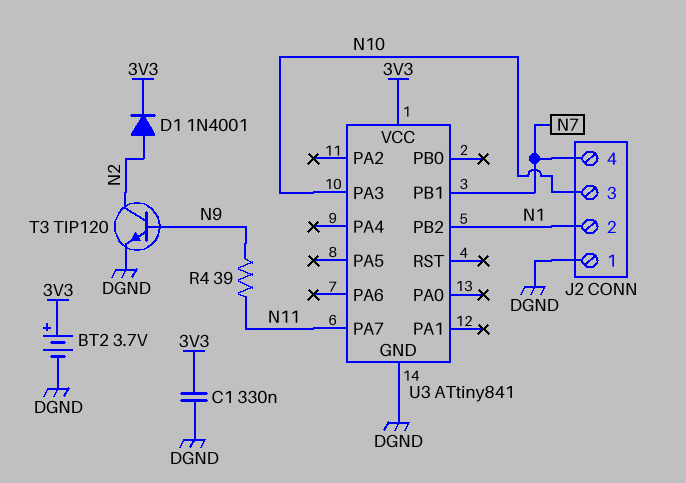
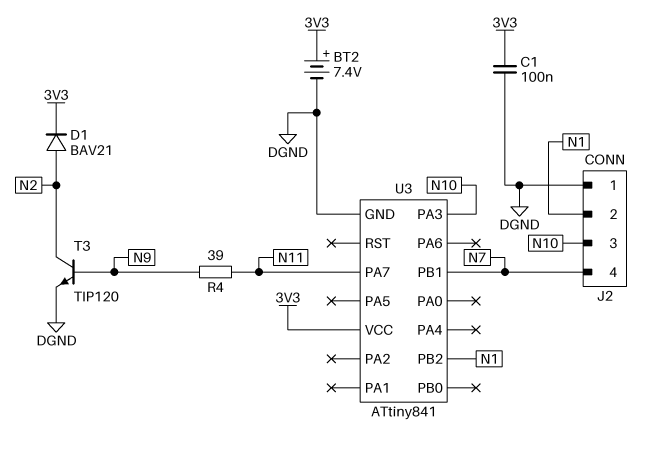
BT2: 3.7V (plus 3V3, minus DGND) -> 7.4V (plus 3V3, minus DGND)
C1: 330nF (3V3, DGND) -> 100nF (3V3, DGND)
D1: diode 1N4001 (A N2, K 3V3) -> diode BAV21 (A N2, K 3V3)

